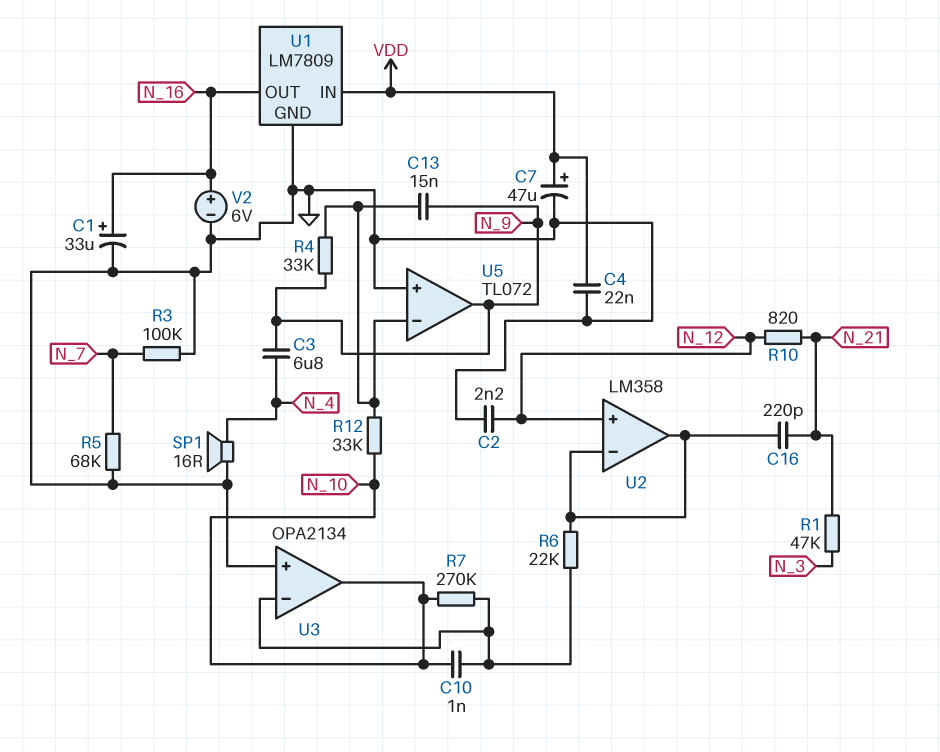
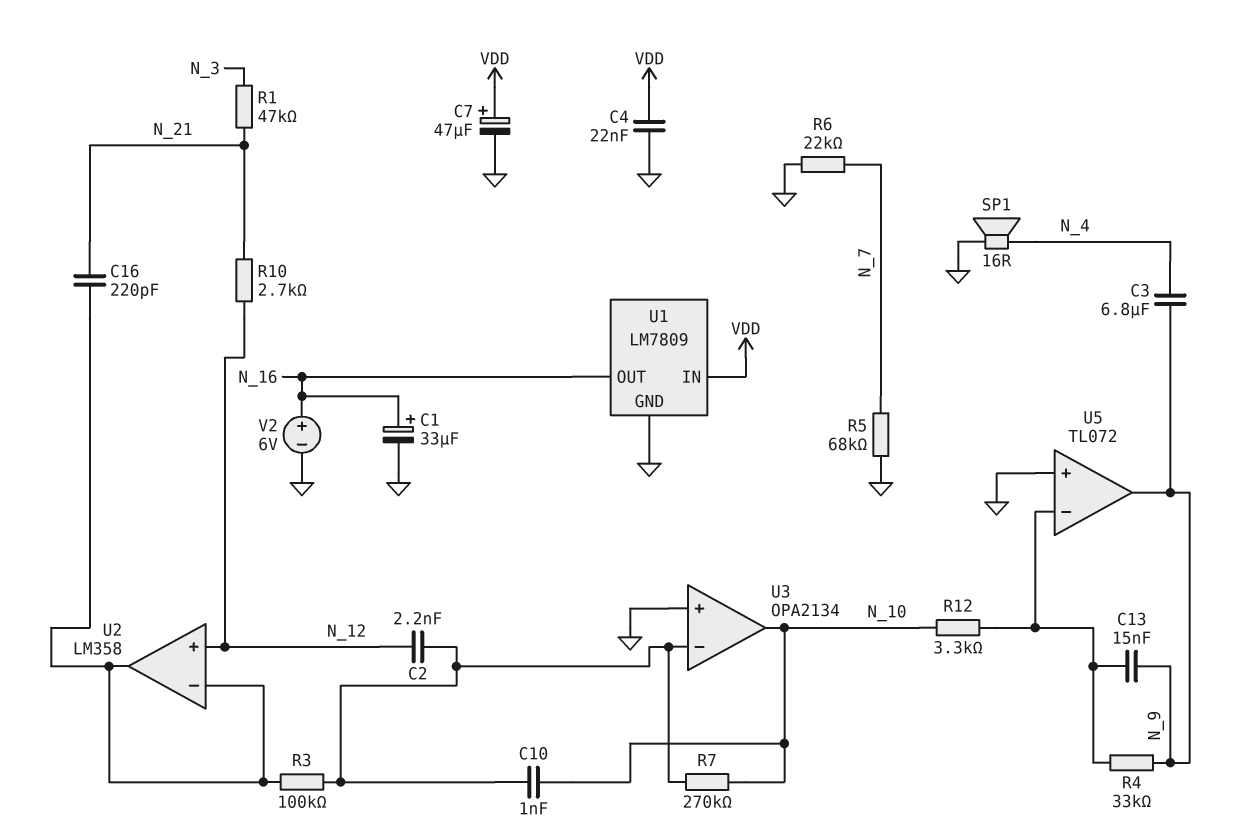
C2: 2.2nF (GND, N_12) -> 2.2nF (N_12, U3/in-)
R3: 100k (GND, N_7) -> 100k (U2/in-, U3/in-)
R6: 22k (U2/in-, U3/in-) -> 22k (GND, N_7)
R10: 820 (N_12, N_21) -> 2.7k (N_12, N_21)
R12: 33k (N_10, U5/in-) -> 3.3k (N_10, U5/in-)

